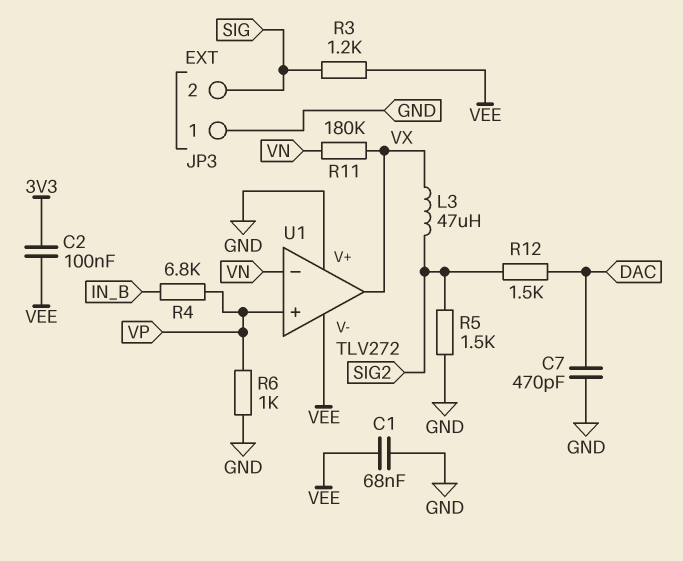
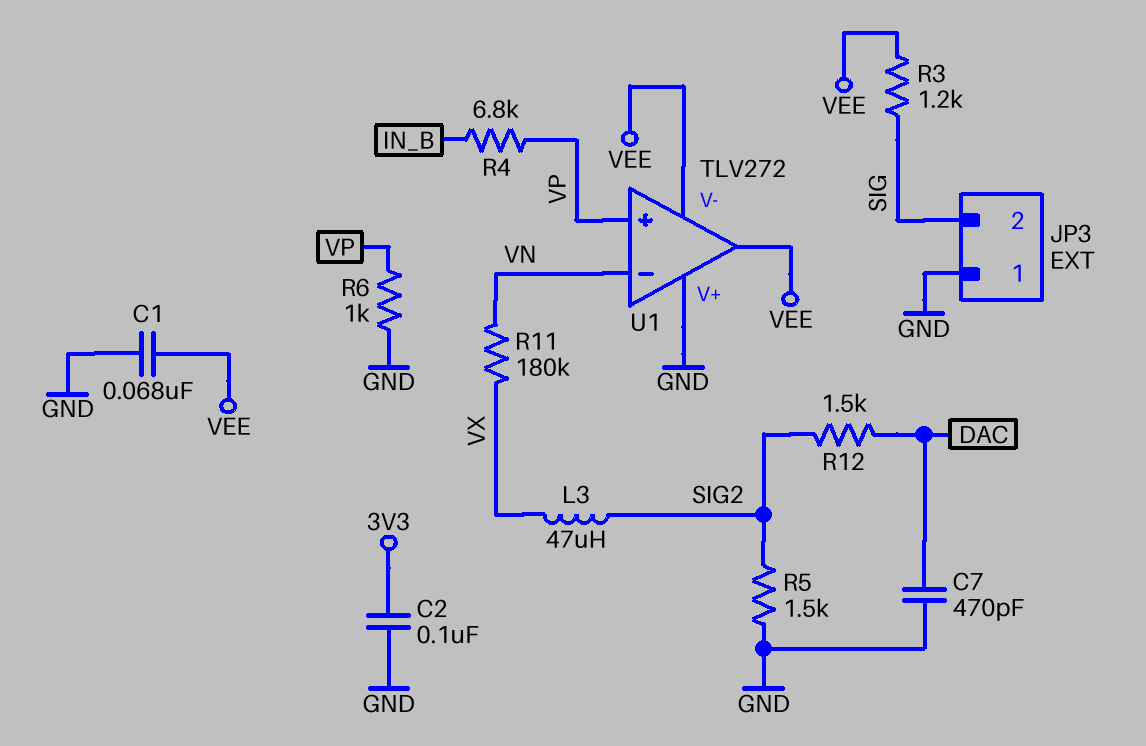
C2: 100nF (3V3, VEE) -> 100nF (3V3, GND)
U1 pin out: VX -> VEE

